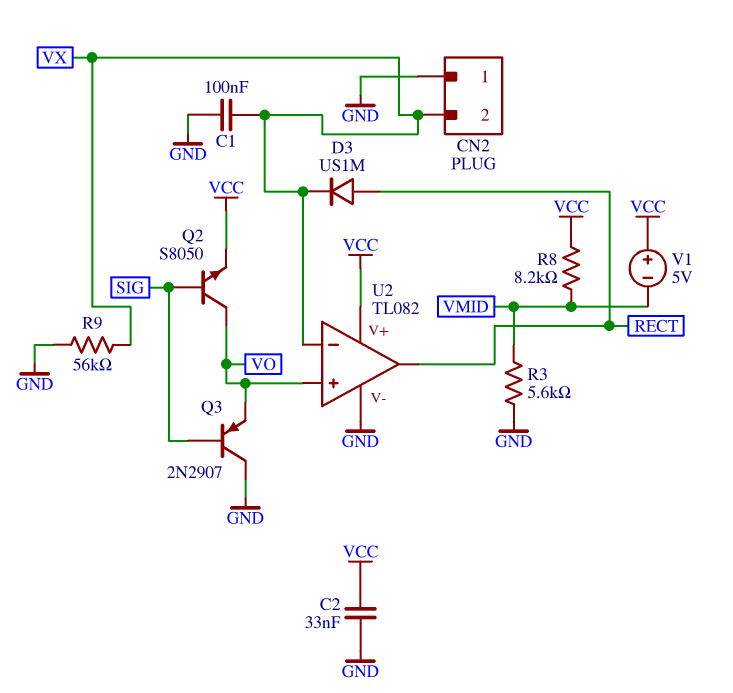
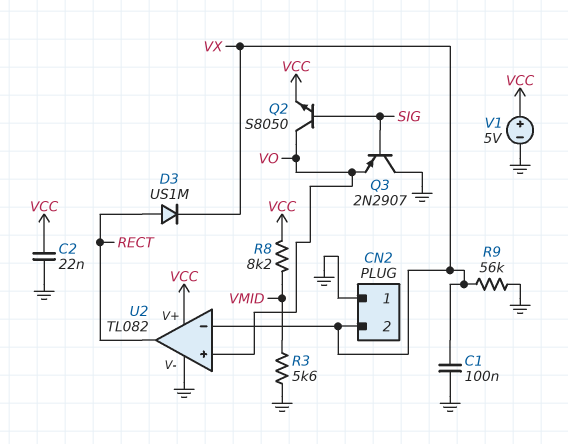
C2: 33nF (GND, VCC) -> 22nF (GND, VCC)
V1: 5V (plus VCC, minus VMID) -> 5V (plus VCC, minus GND)

